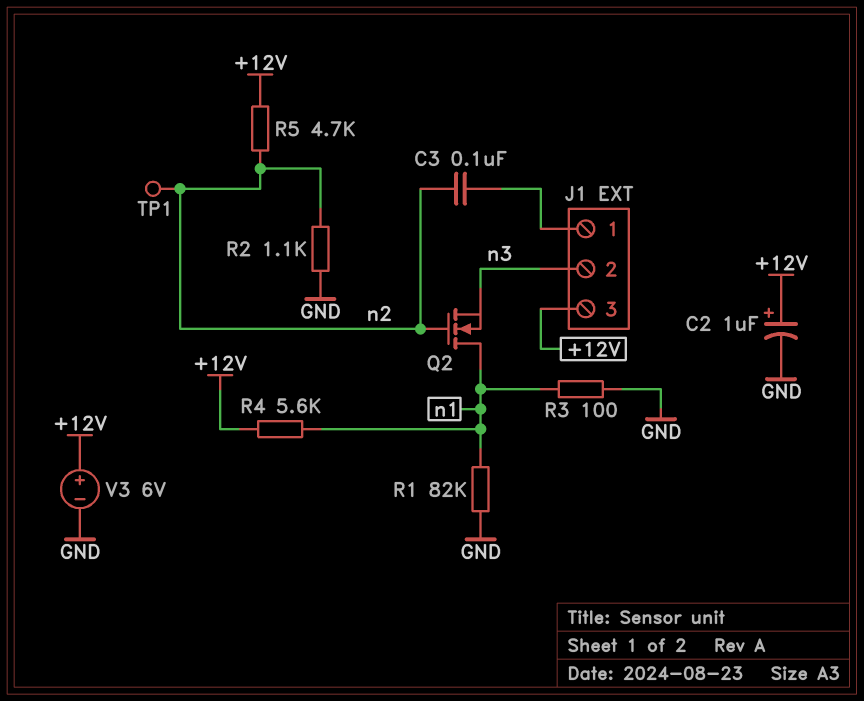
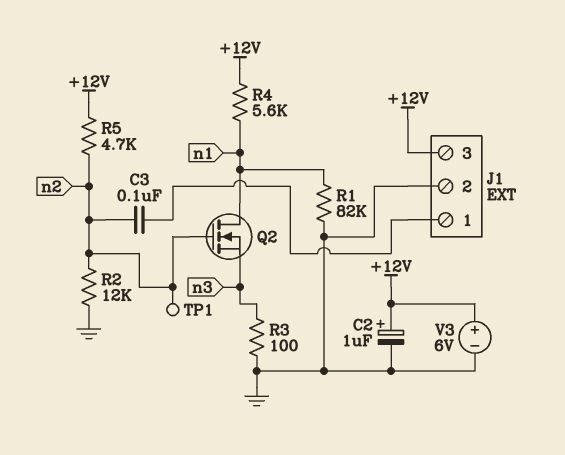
J1 pin 2: n3 -> GND
R2: 1.1k (GND, n2) -> 12k (GND, n2)
R3: 100 (GND, n1) -> 100 (GND, n3)

